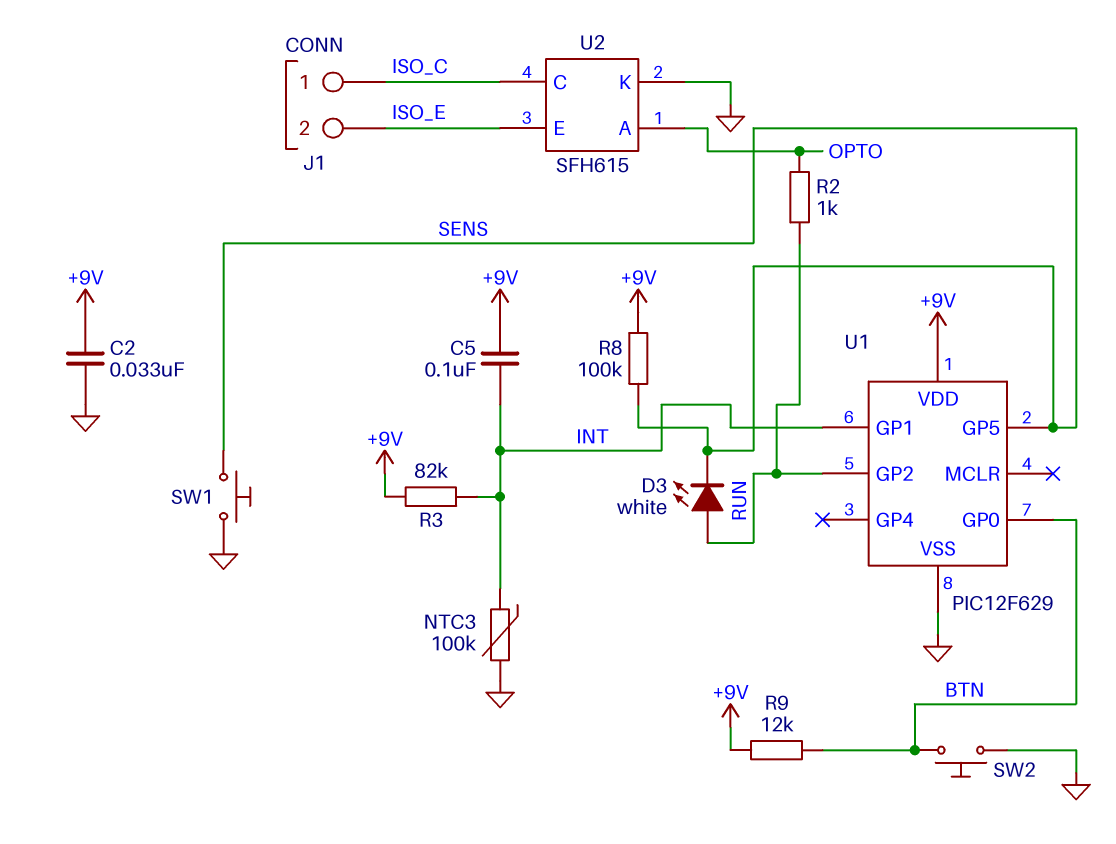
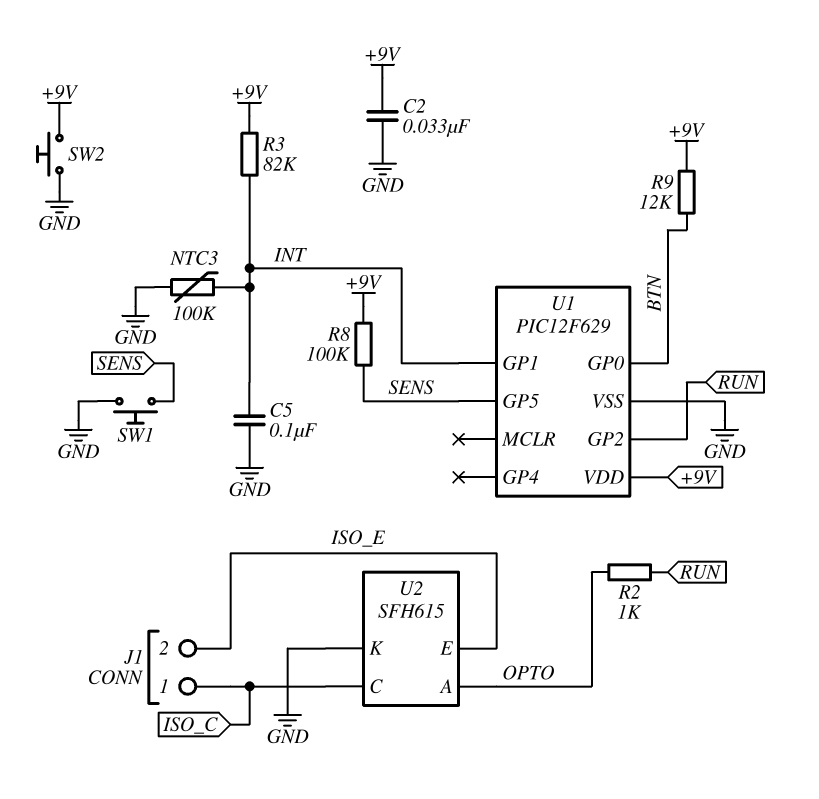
C5: 100nF (+9V, INT) -> 100nF (GND, INT)
D3: LED white (A RUN, K SENS) -> none
SW2: button (BTN, GND) -> button (+9V, GND)

